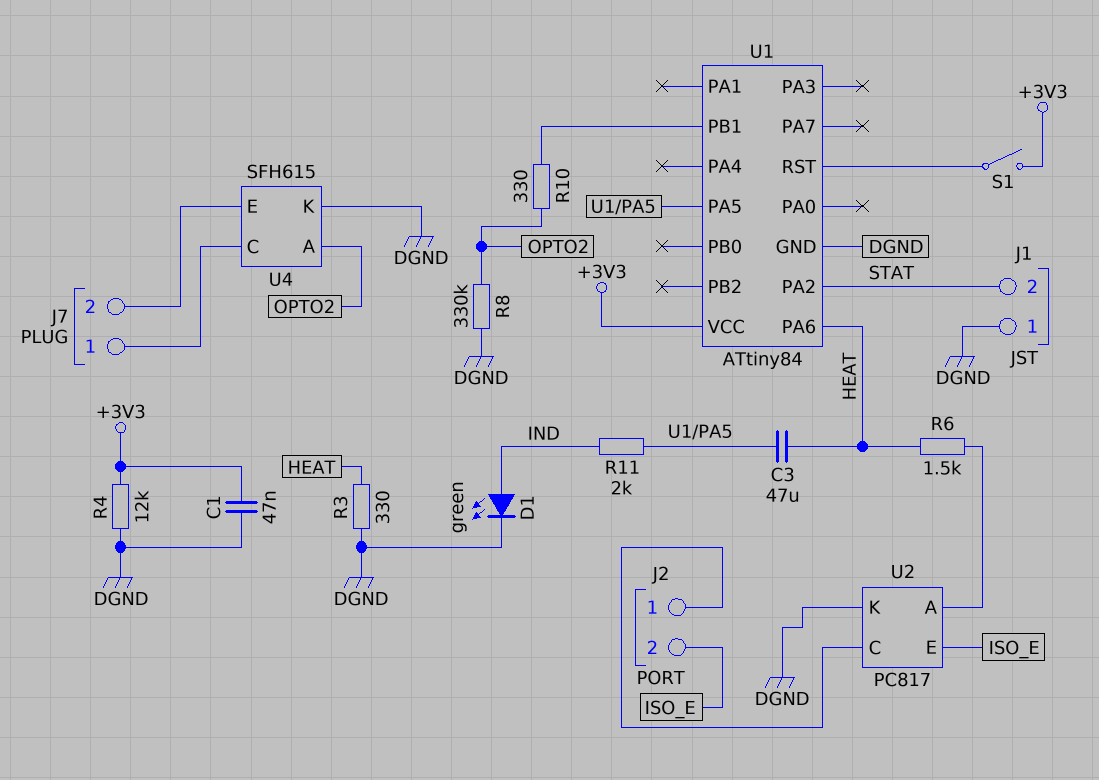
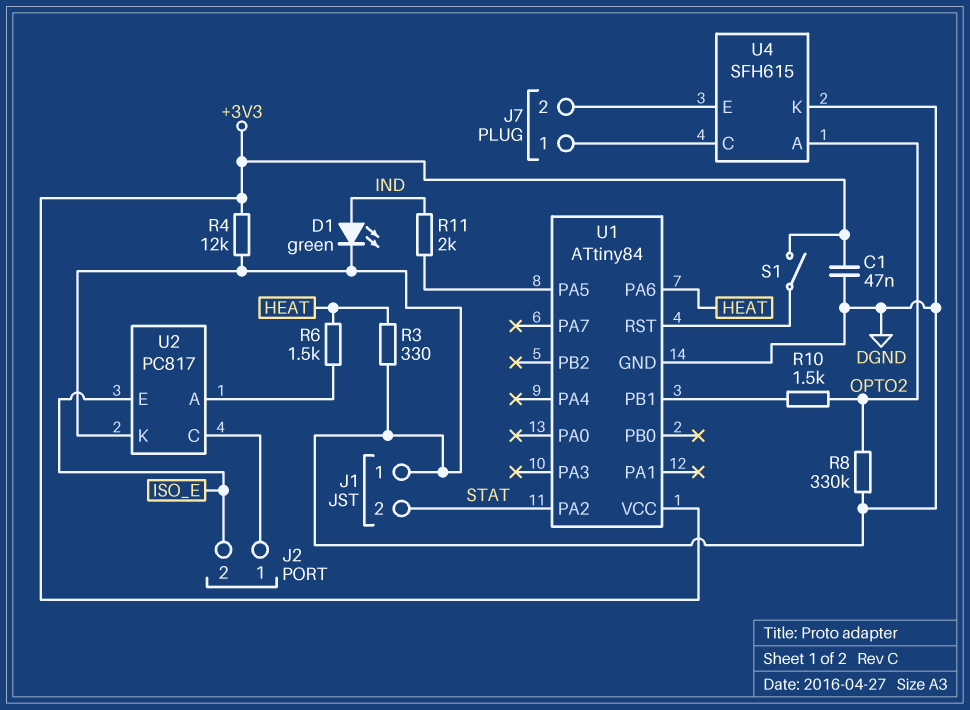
C3: 47uF (HEAT, U1/PA5) -> none
R10: 330 (OPTO2, U1/PB1) -> 1.5k (OPTO2, U1/PB1)

